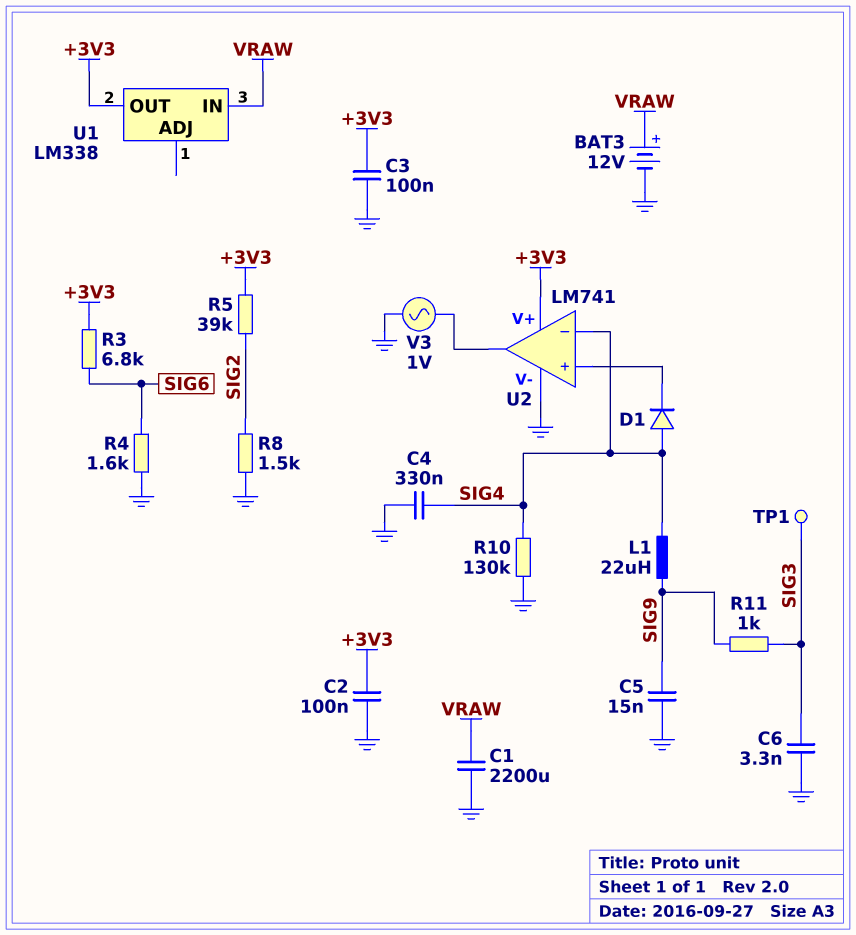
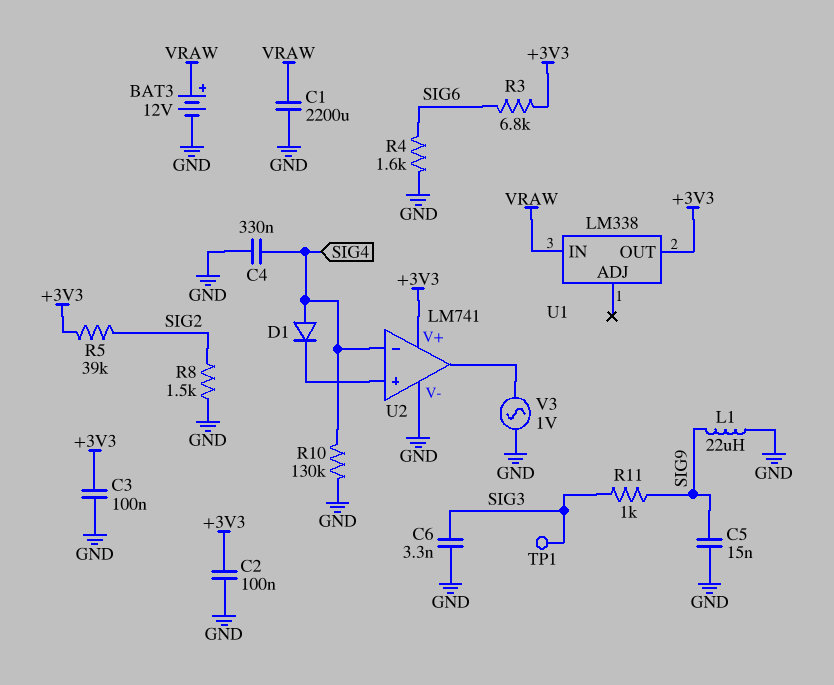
L1: 22uH (SIG4, SIG9) -> 22uH (GND, SIG9)

